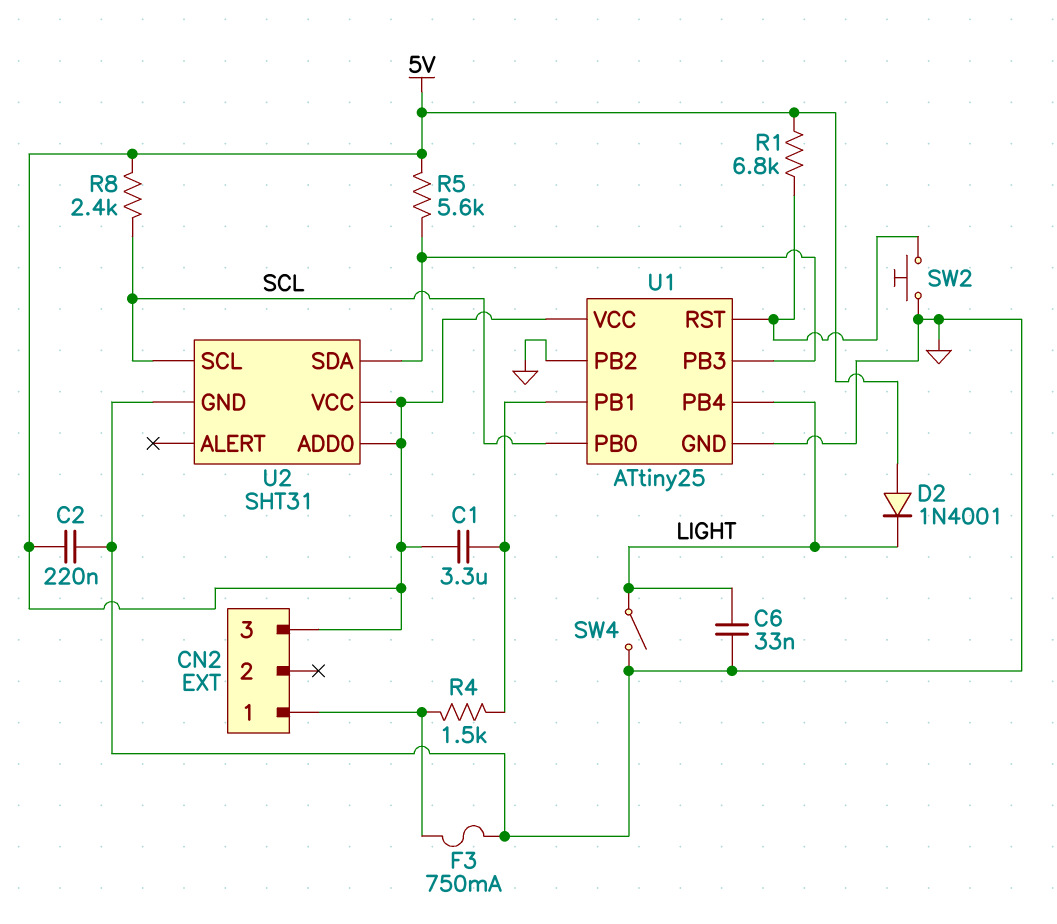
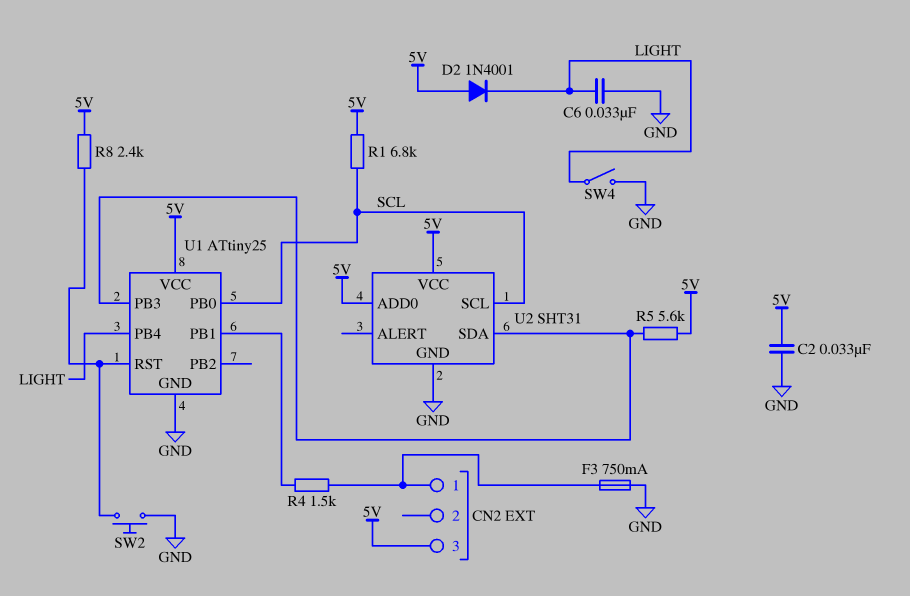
C1: 3.3uF (5V, U1/PB1) -> none
C2: 220nF (5V, GND) -> 33nF (5V, GND)
R1: 6.8k (5V, U1/RST) -> 6.8k (5V, SCL)
R8: 2.4k (5V, SCL) -> 2.4k (5V, U1/RST)
U1 pin PB2: GND -> none

